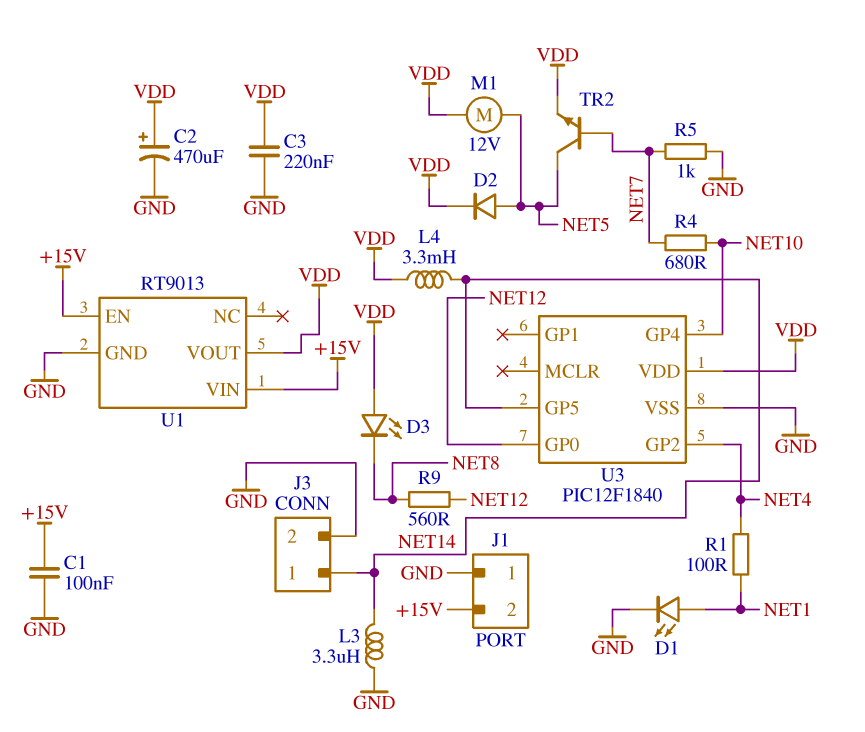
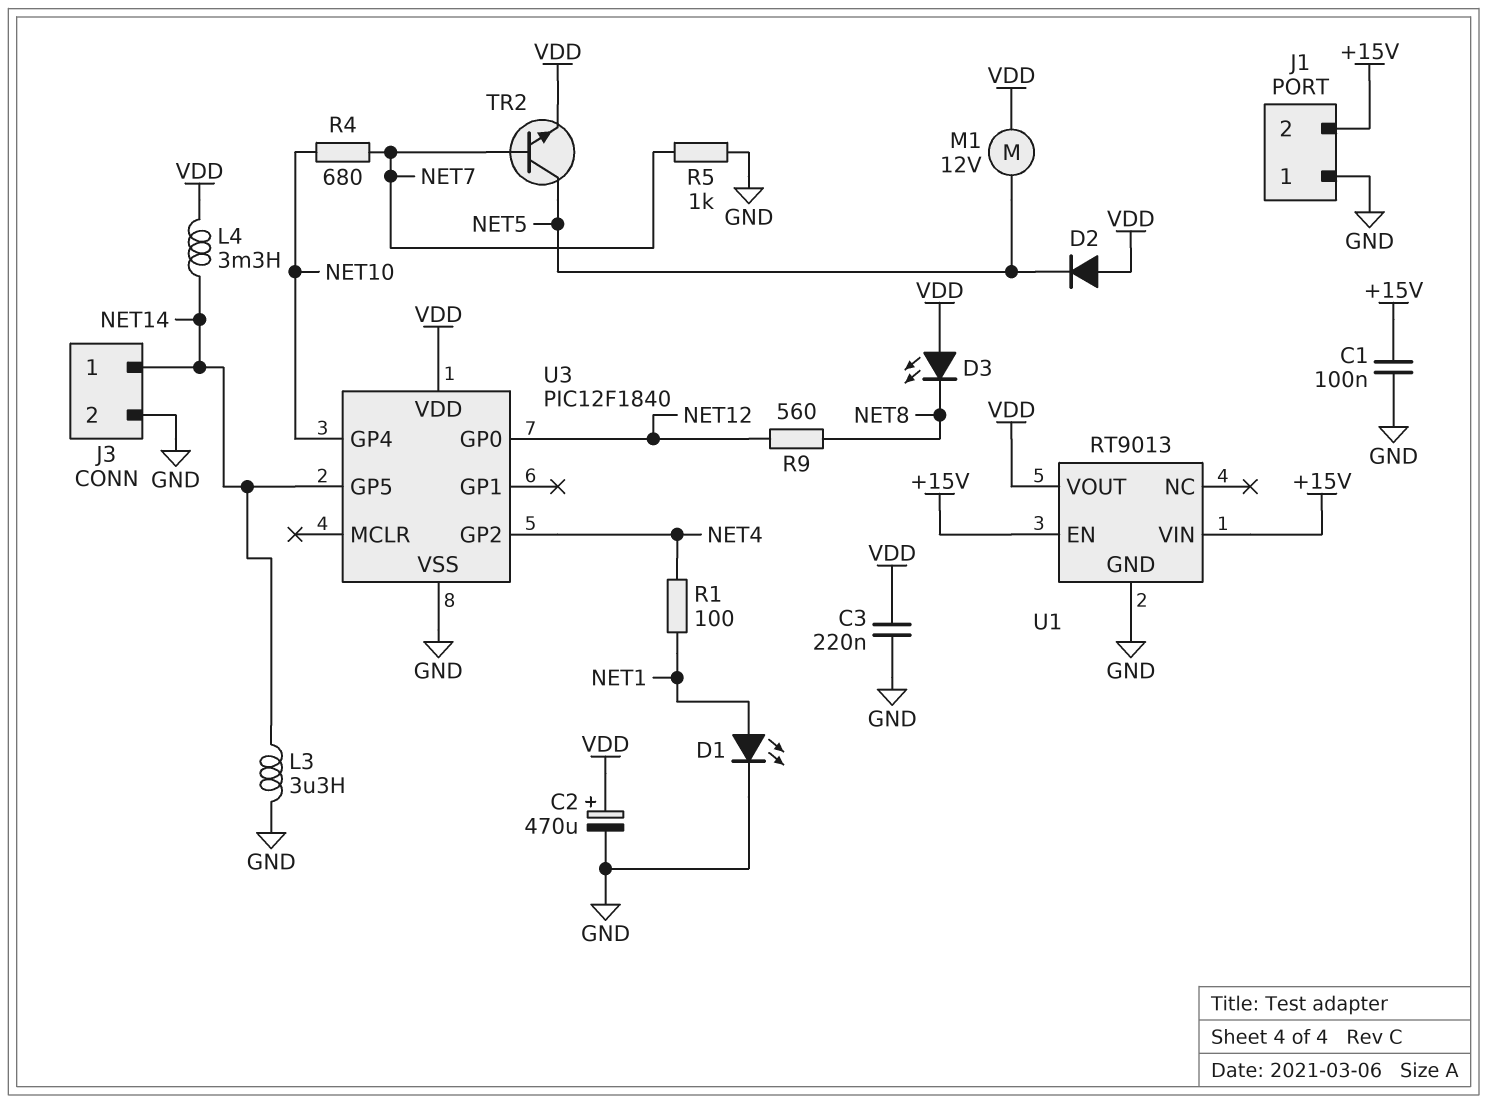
D2: diode (A NET5, K VDD) -> diode (A VDD, K NET5)

